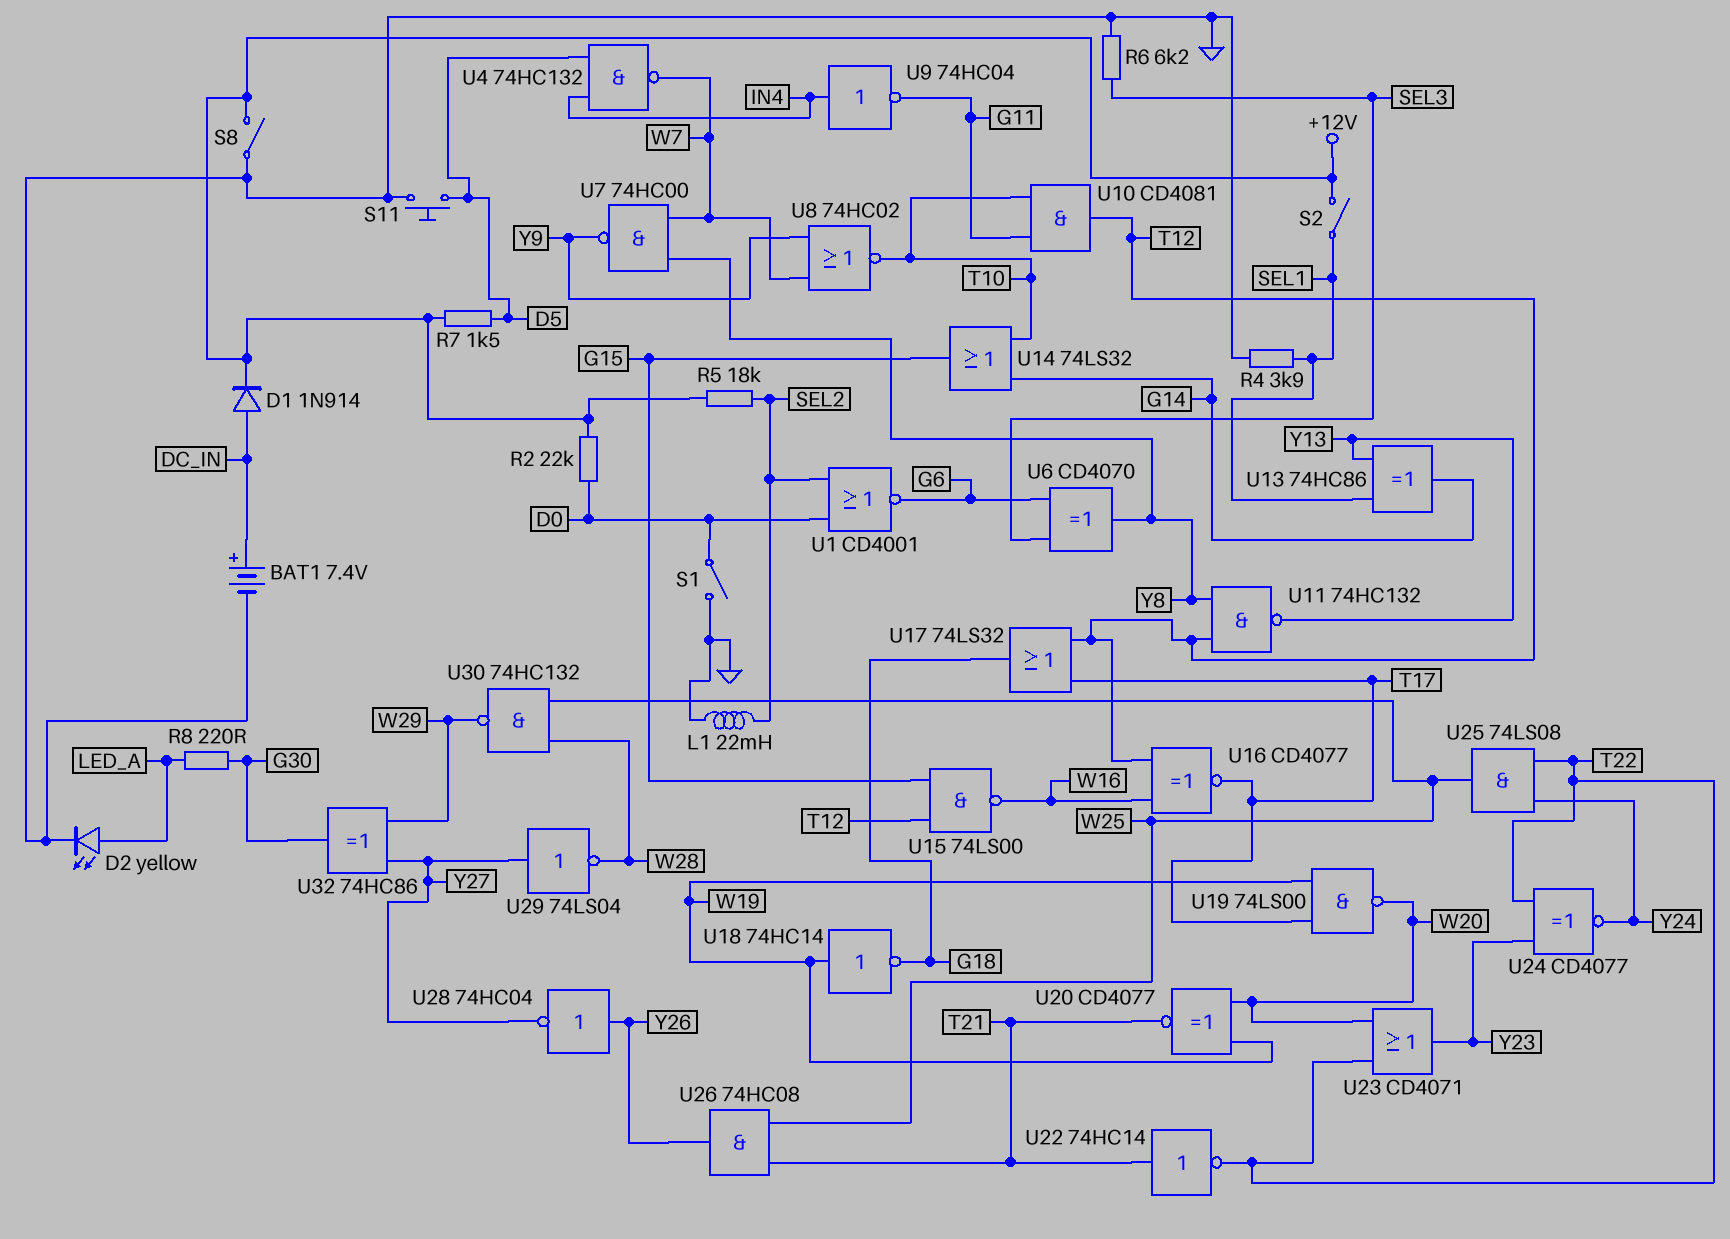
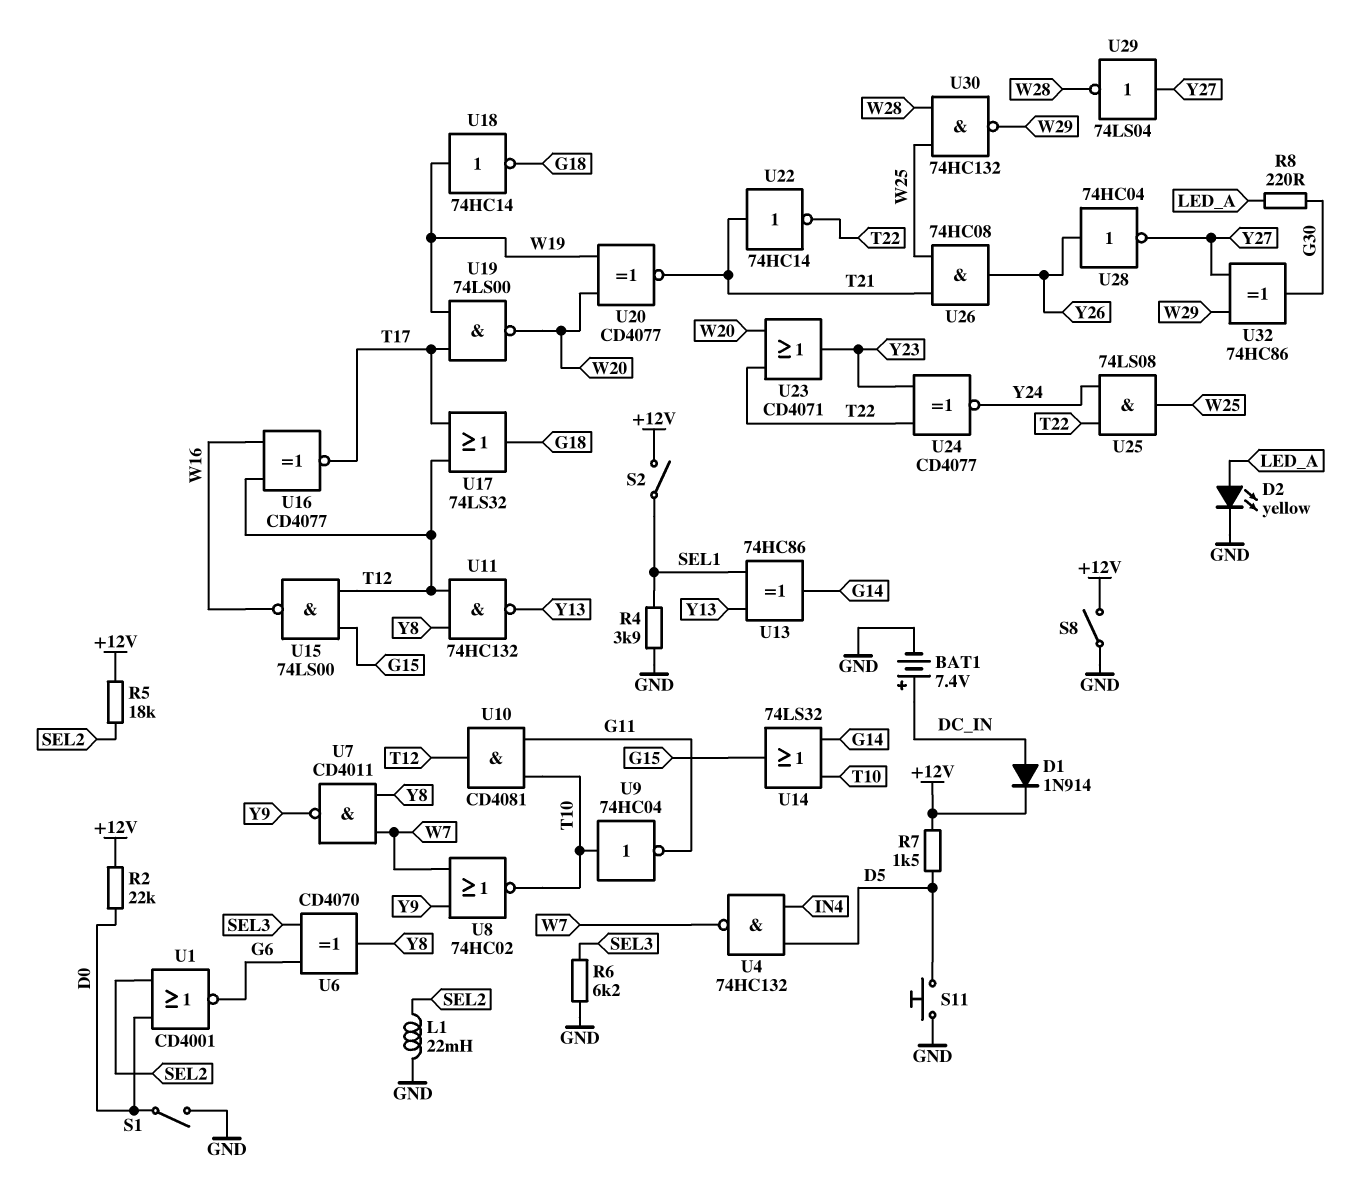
U7: NAND 74HC00 (in W7, in Y8, out Y9) -> NAND CD4011 (in W7, in Y8, out Y9)
U9: NOT 74HC04 (in IN4, out G11) -> NOT 74HC04 (in T10, out G11)

